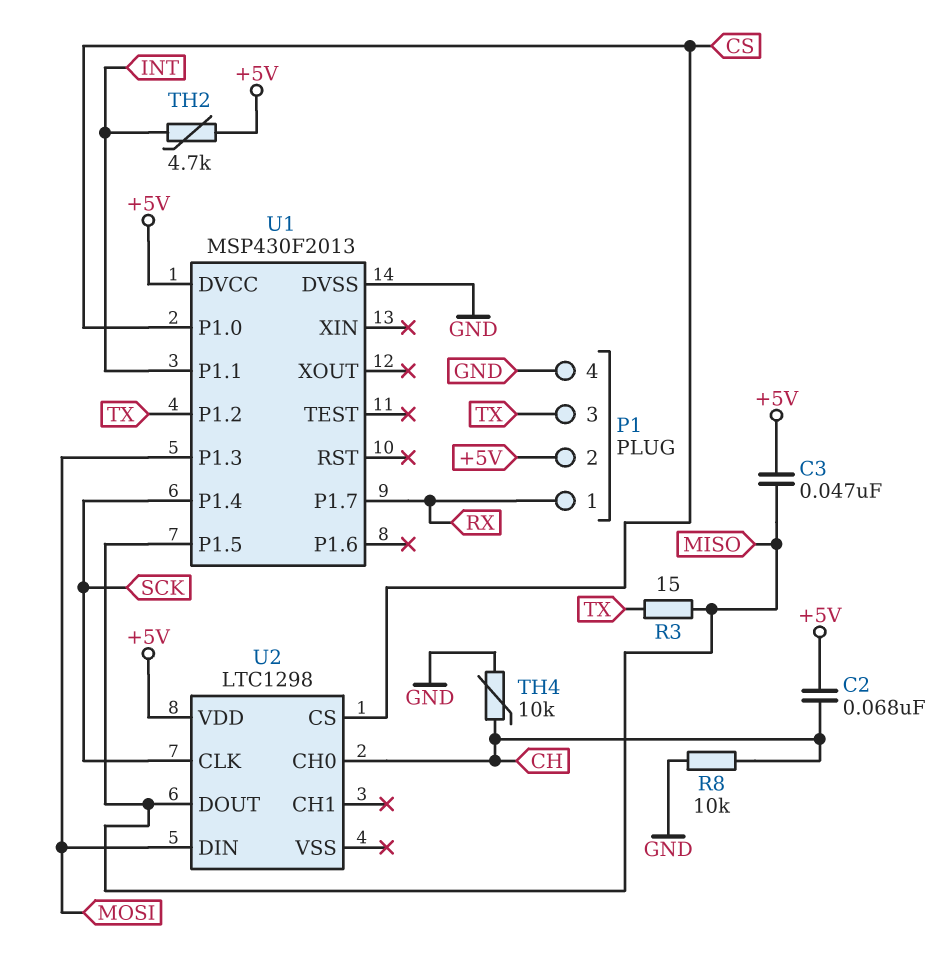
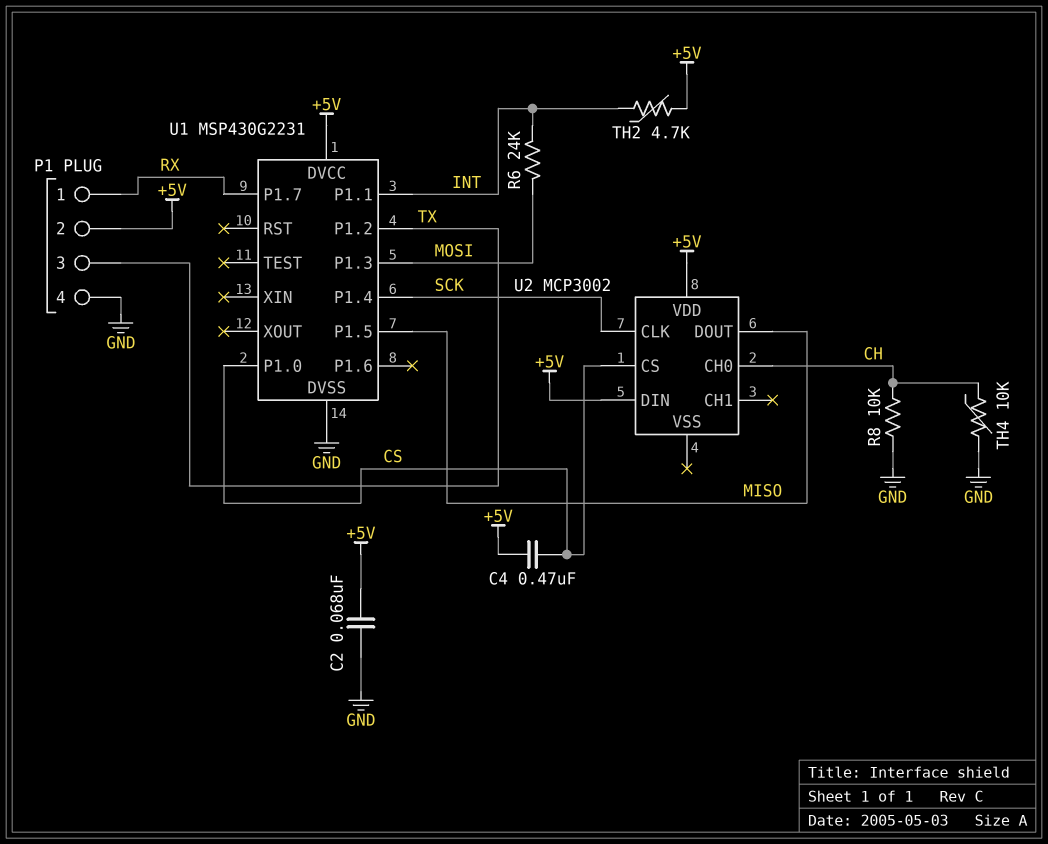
C2: 68nF (+5V, CH) -> 68nF (+5V, GND)
C3: 47nF (+5V, MISO) -> none
C4: none -> 470nF (+5V, CS)
R3: 15 (MISO, TX) -> none
R6: none -> 24k (INT, MOSI)
U1: MSP430F2013 -> MSP430G2231
U2: LTC1298 -> MCP3002
U2 pin DIN: MOSI -> +5V

